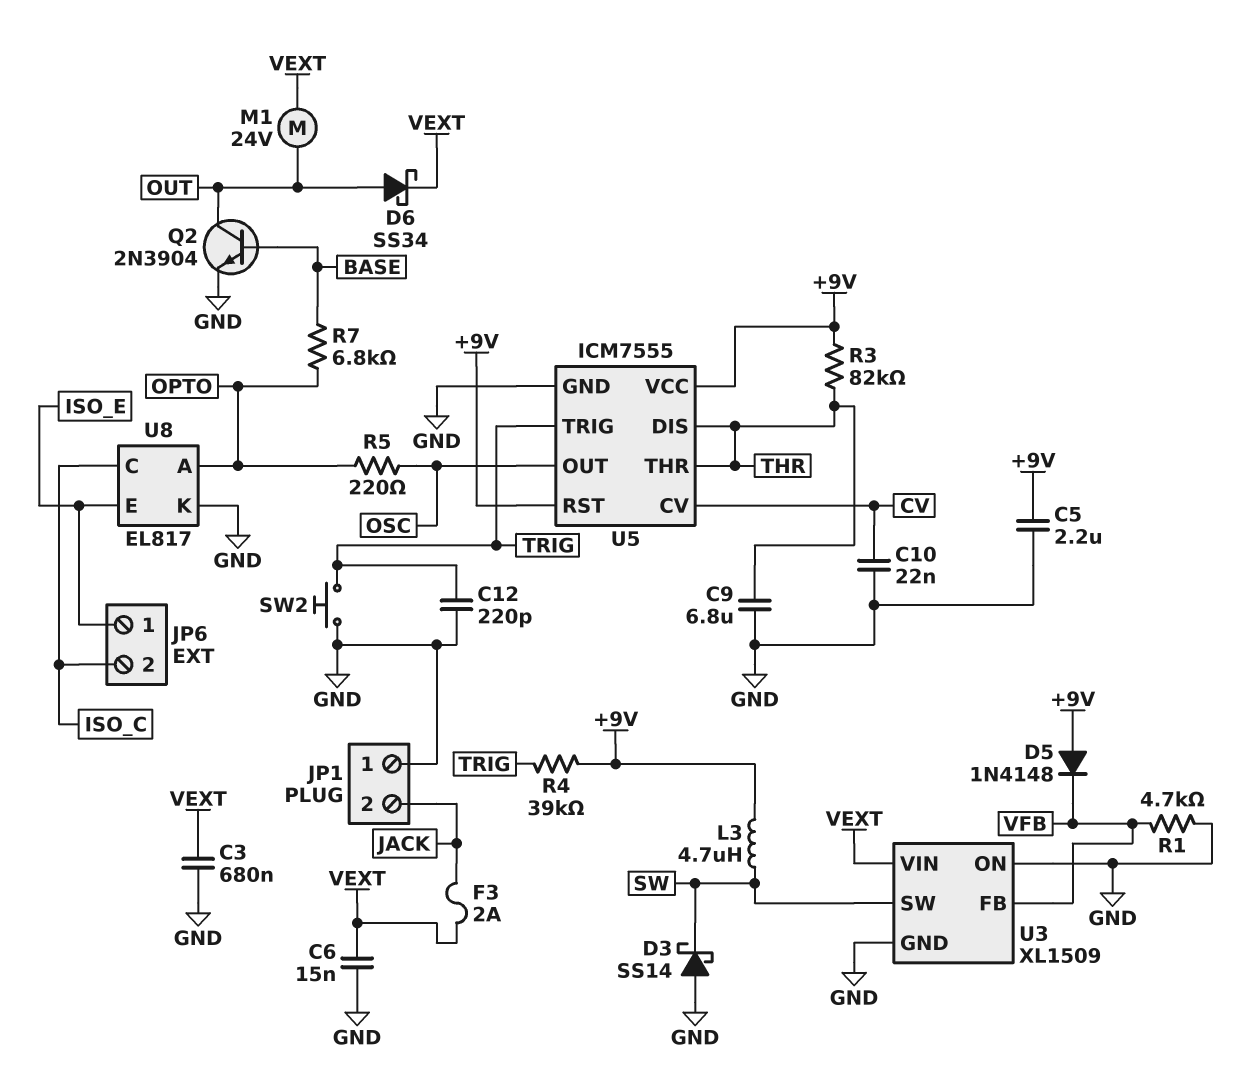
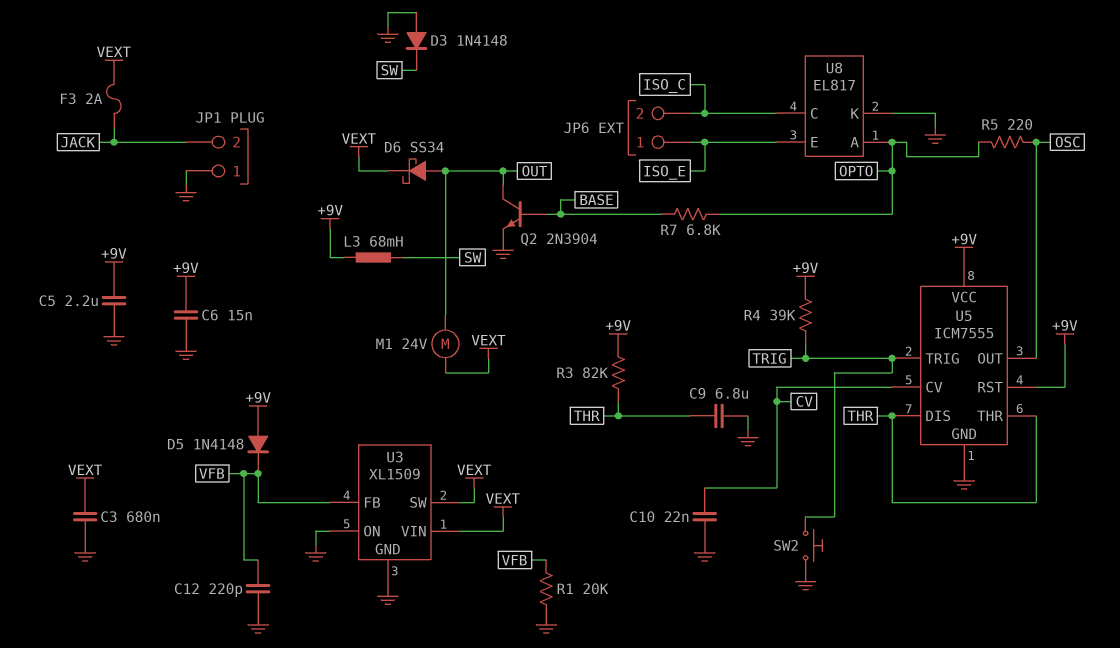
C6: 15nF (GND, VEXT) -> 15nF (+9V, GND)
C12: 220pF (GND, TRIG) -> 220pF (GND, VFB)
D3: schottky SS14 (A GND, K SW) -> diode 1N4148 (A GND, K SW)
L3: 4.7uH (+9V, SW) -> 68mH (+9V, SW)
R1: 4.7k (GND, VFB) -> 20k (GND, VFB)
U3 pin SW: SW -> VEXT

